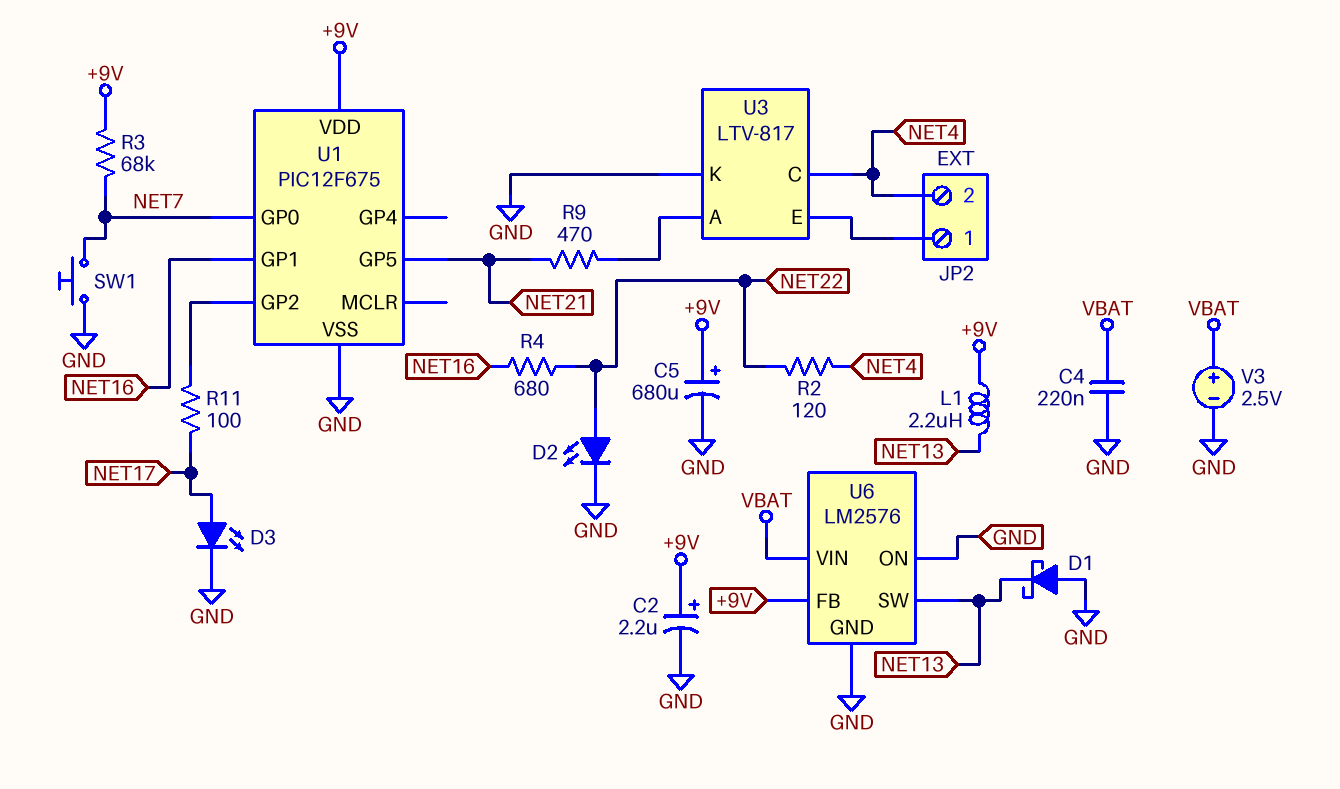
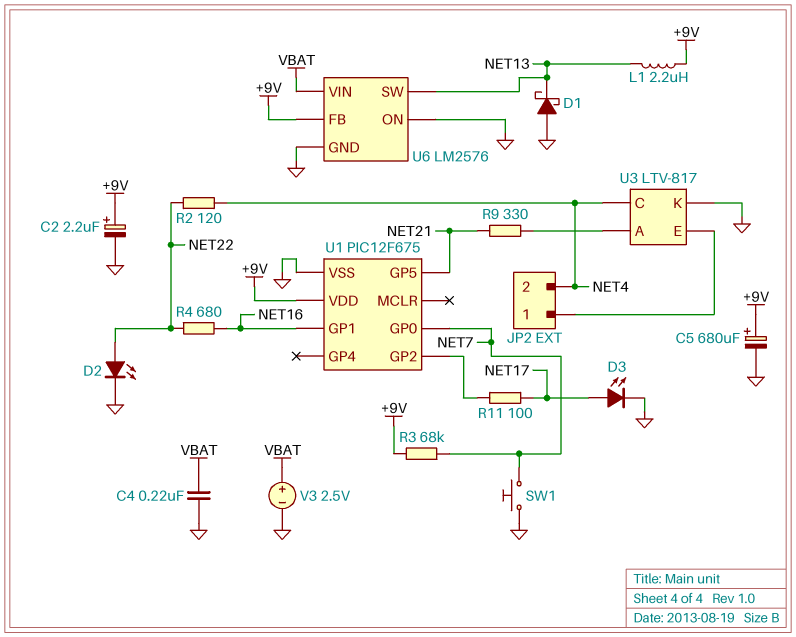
R9: 470 (NET21, U3/A) -> 330 (NET21, U3/A)

